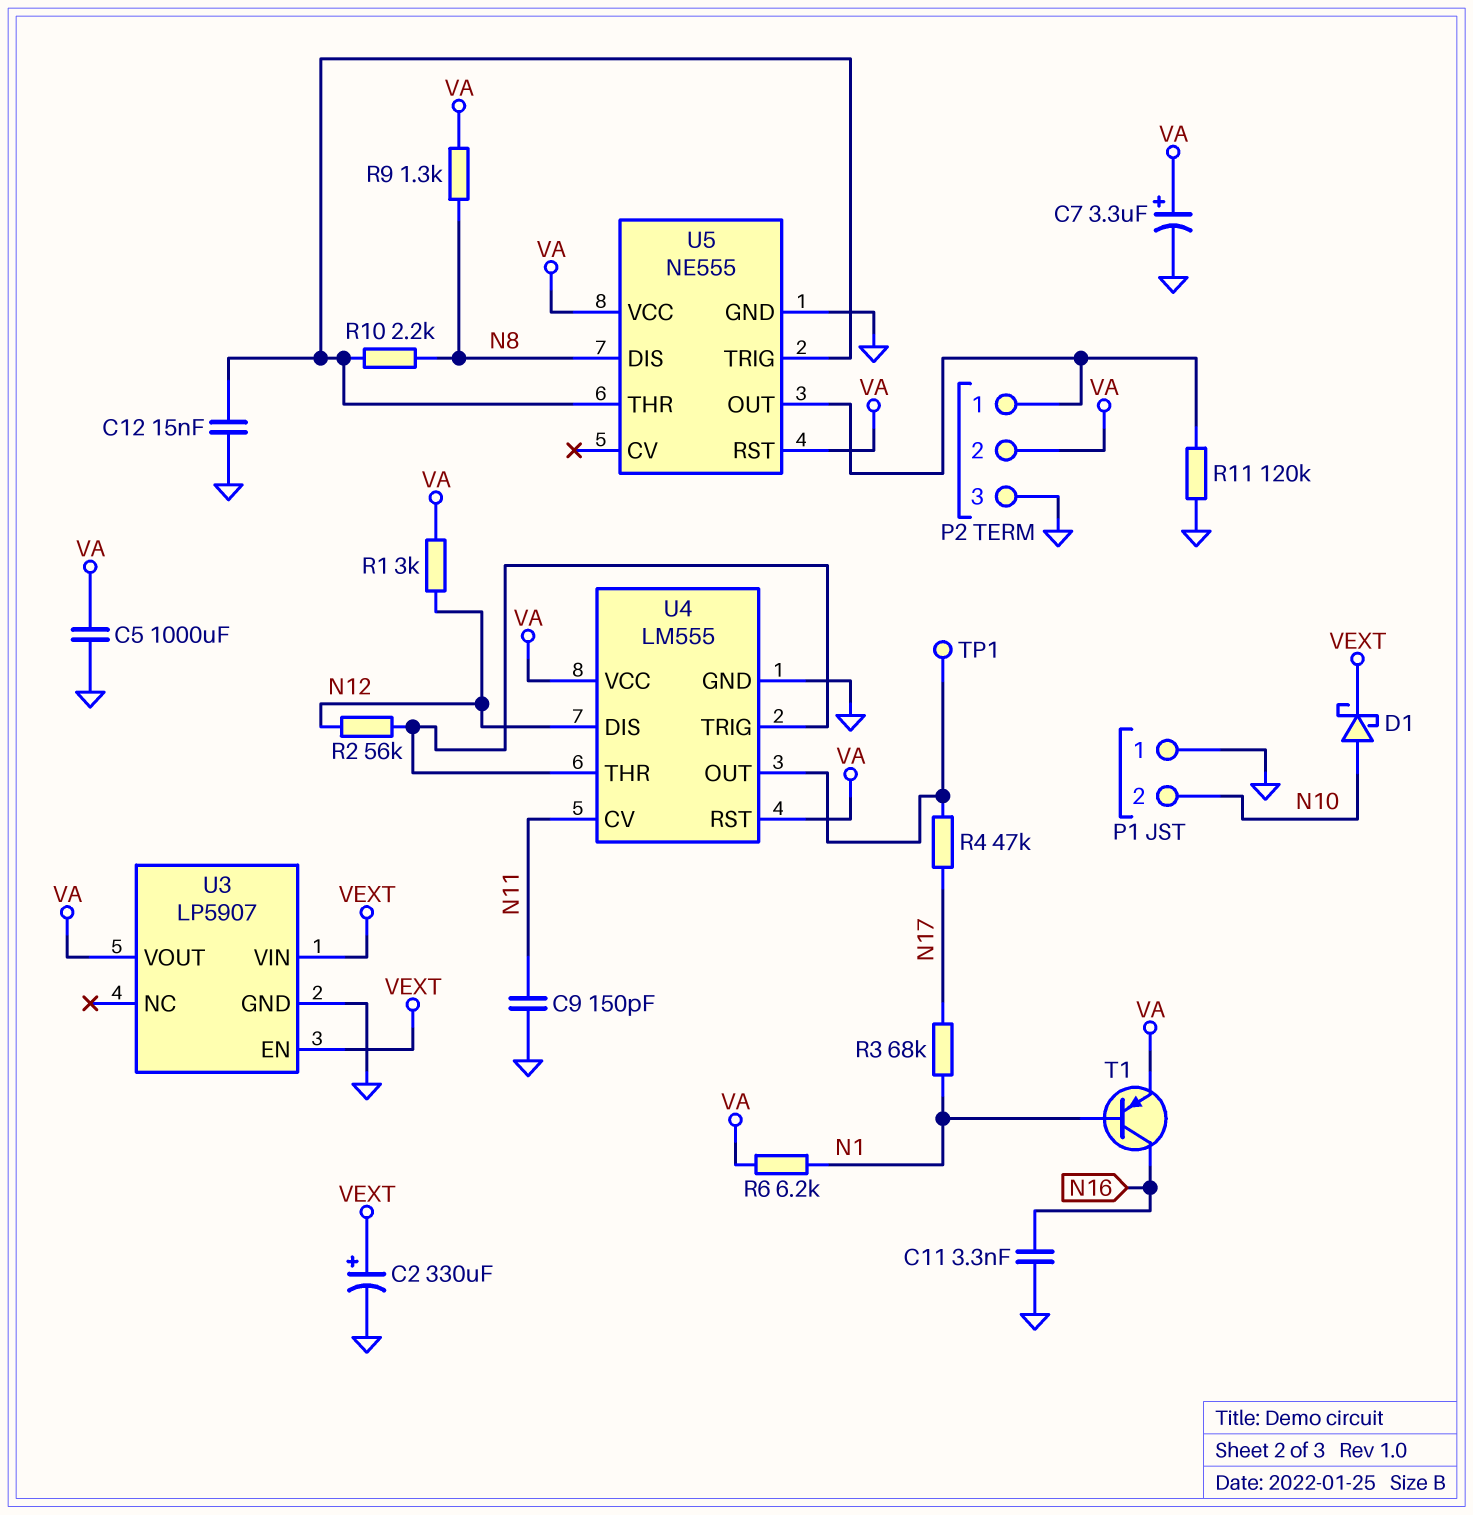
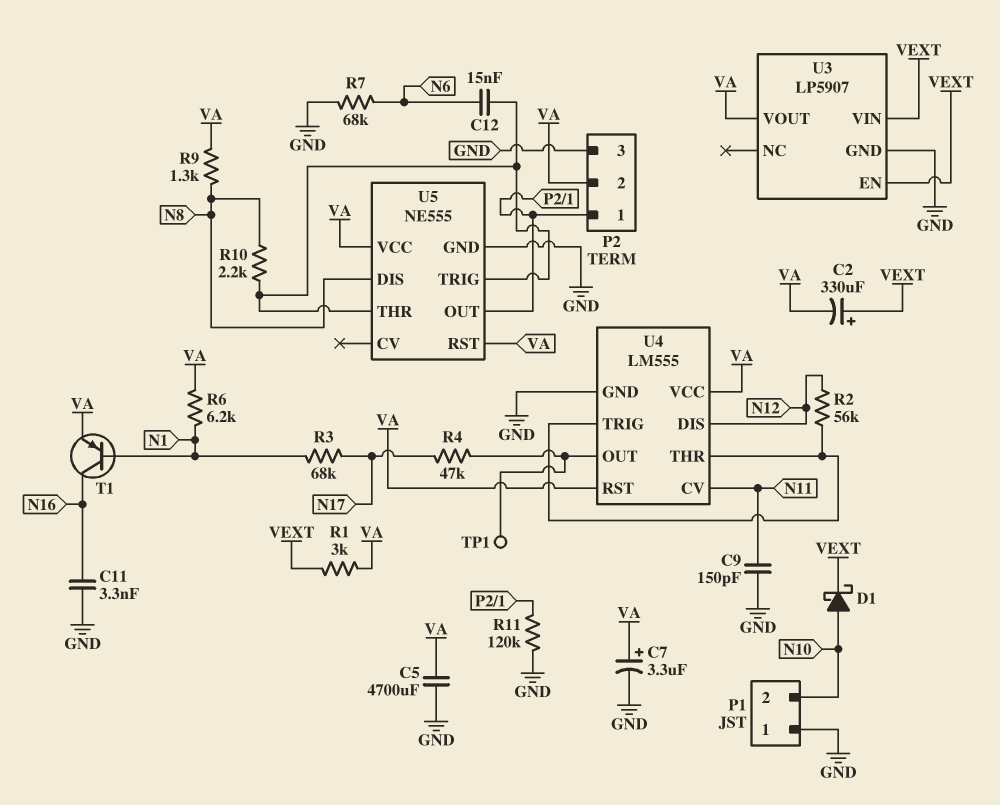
C2: 330uF (plus VEXT, minus GND) -> 330uF (plus VEXT, minus VA)
C5: 1000uF (GND, VA) -> 4700uF (GND, VA)
C12: 15nF (GND, U5/THR) -> 15nF (N6, U5/THR)
R1: 3k (N12, VA) -> 3k (VA, VEXT)
R7: none -> 68k (GND, N6)

